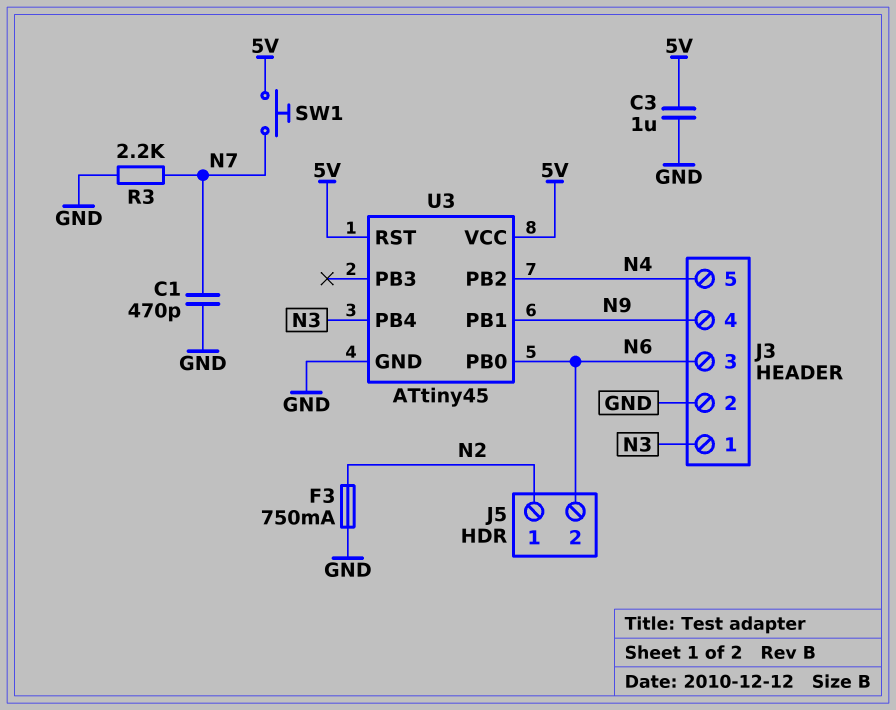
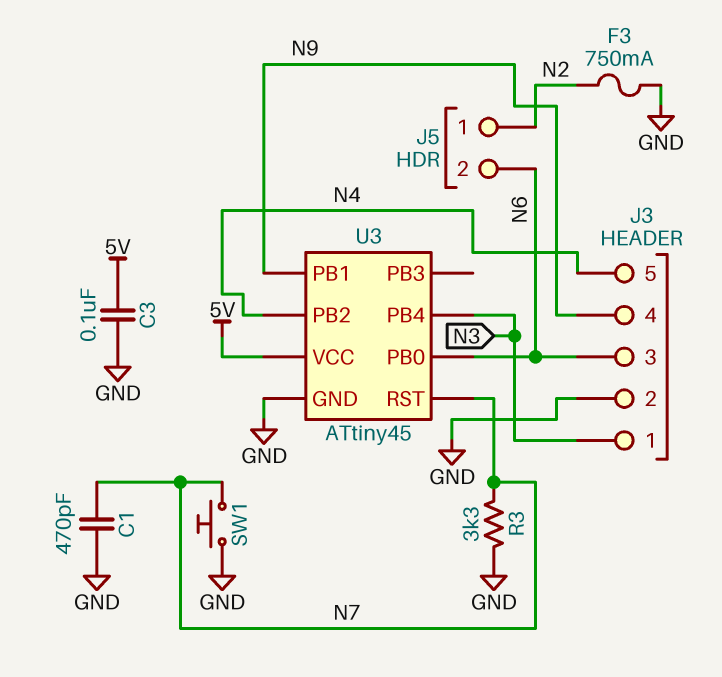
C3: 1uF (5V, GND) -> 100nF (5V, GND)
R3: 2.2k (GND, N7) -> 3.3k (GND, N7)
SW1: button (5V, N7) -> button (GND, N7)
U3 pin RST: 5V -> N7

